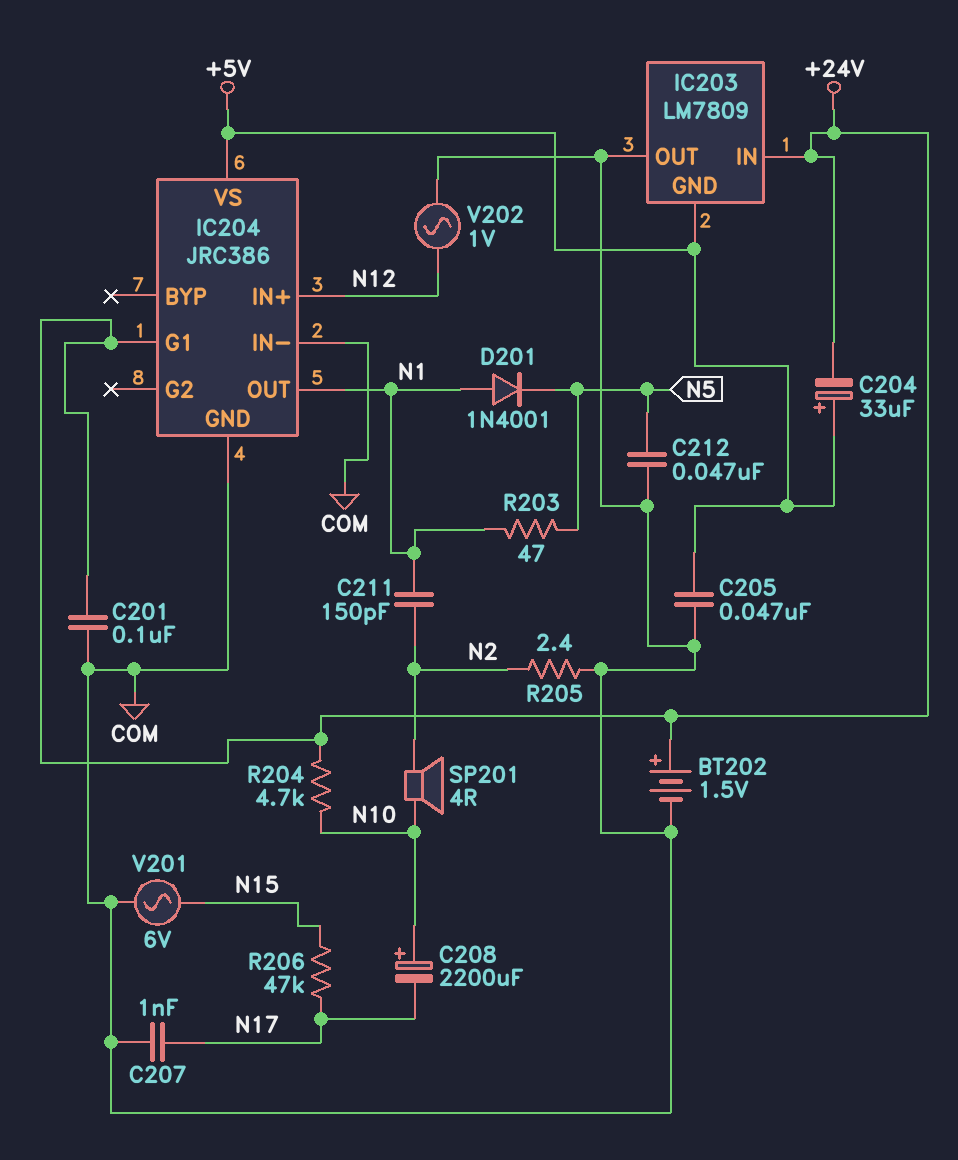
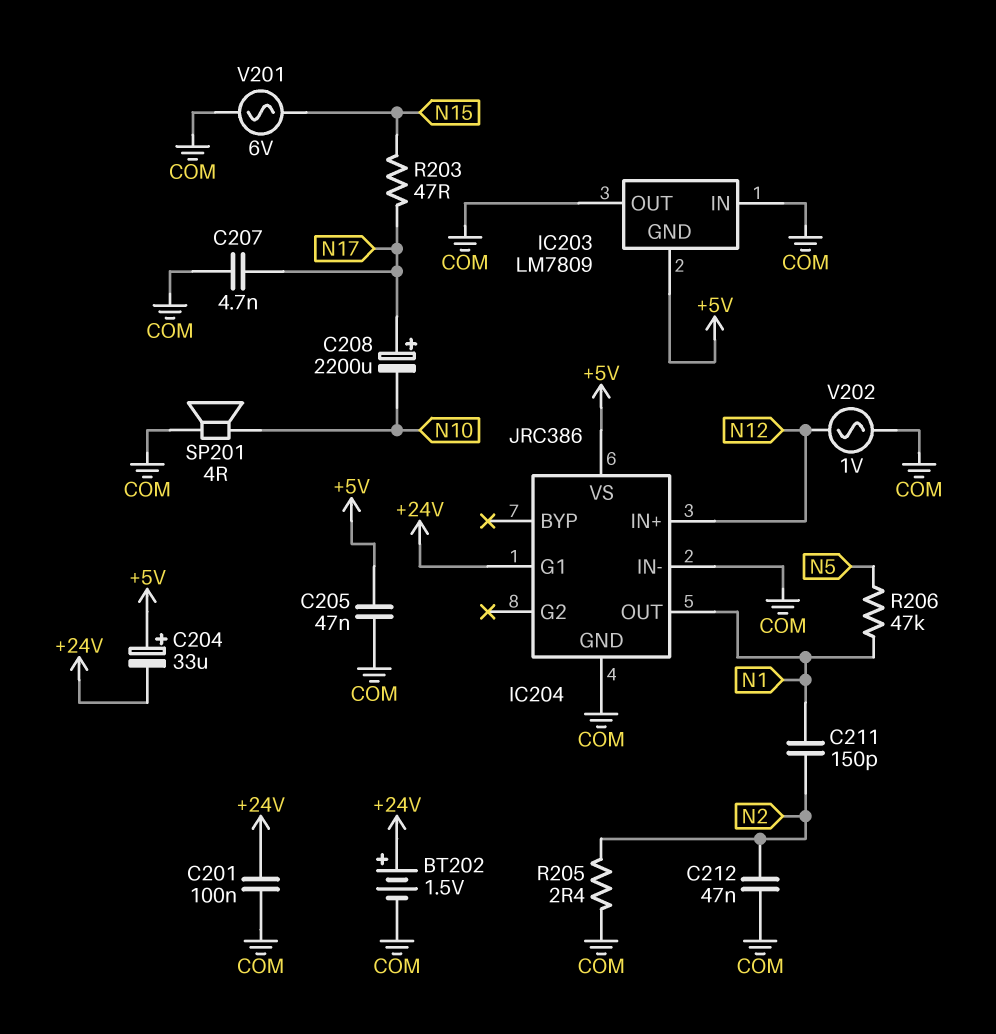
C207: 1nF (COM, N17) -> 4.7nF (COM, N17)
C208: 2200uF (plus N10, minus N17) -> 2200uF (plus N17, minus N10)
C212: 47nF (COM, N5) -> 47nF (COM, N2)
D201: diode 1N4001 (A N1, K N5) -> none
IC203 pin IN: +24V -> COM
R203: 47 (N1, N5) -> 47 (N15, N17)
R204: 4.7k (+24V, N10) -> none
R206: 47k (N15, N17) -> 47k (N1, N5)
SP201: speaker 4R (N2, N10) -> speaker 4R (COM, N10)

